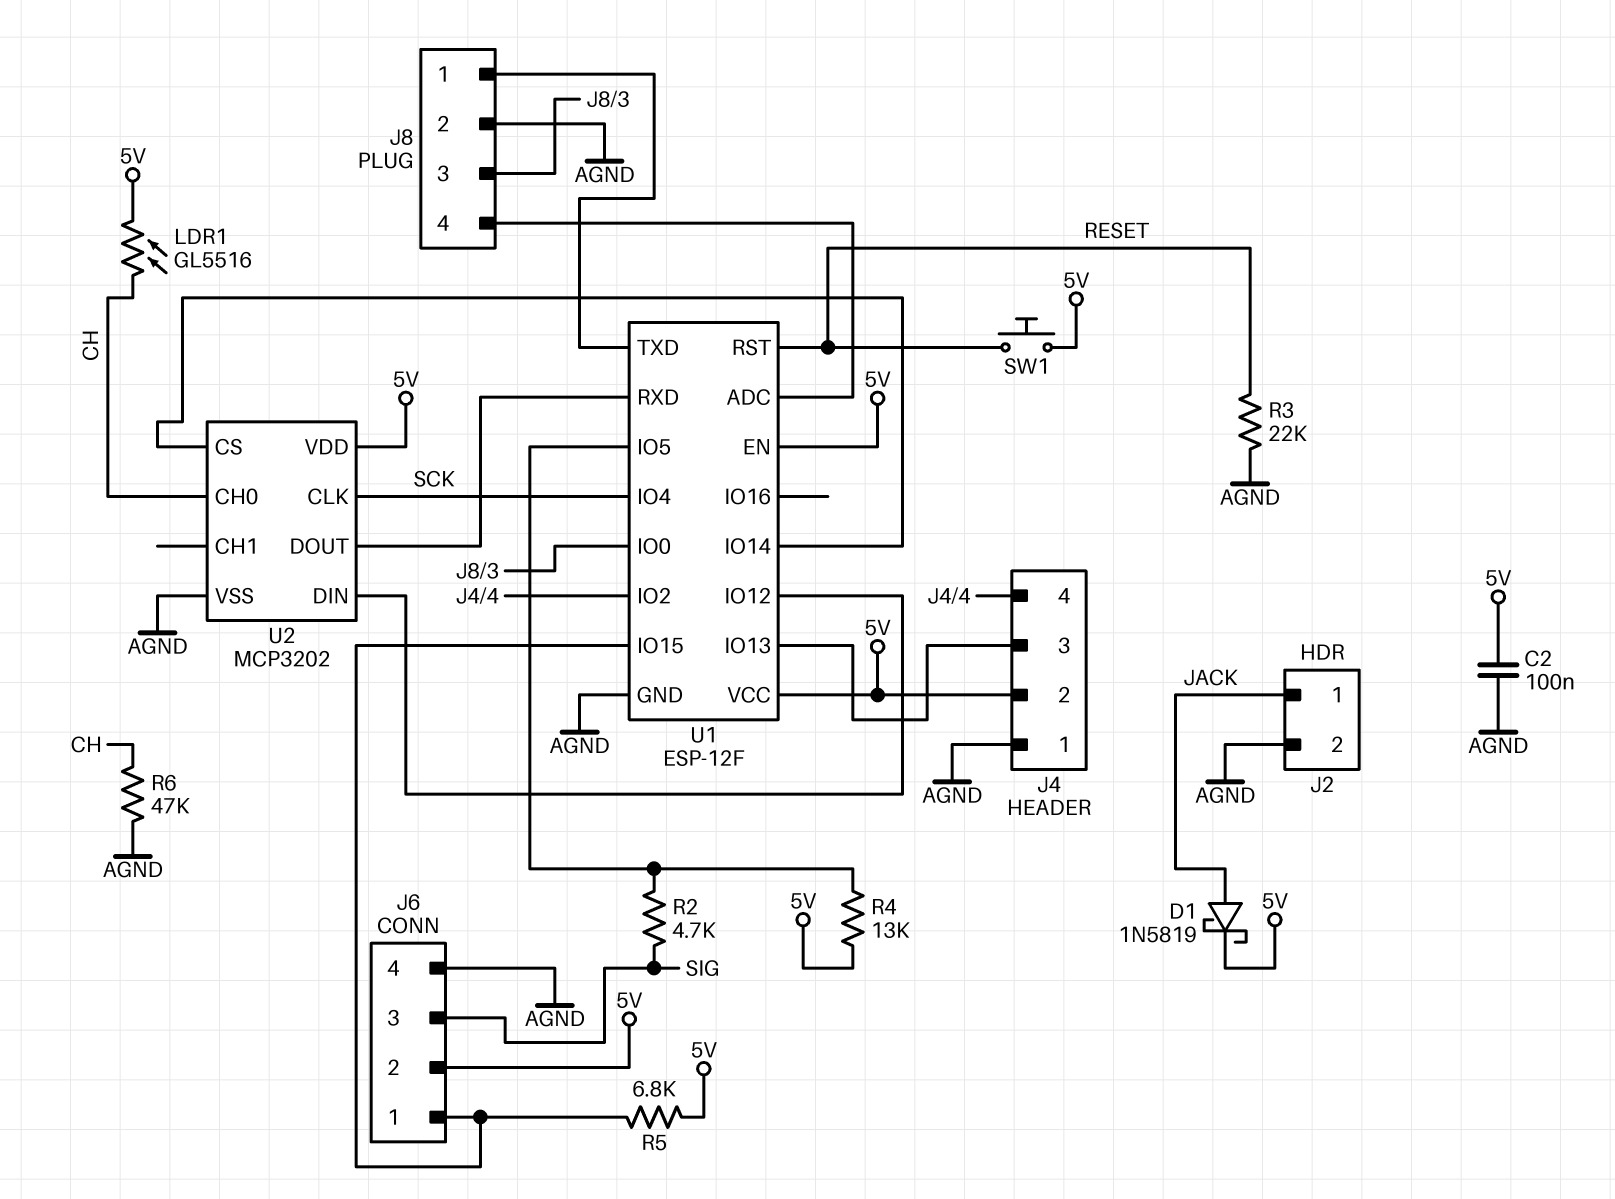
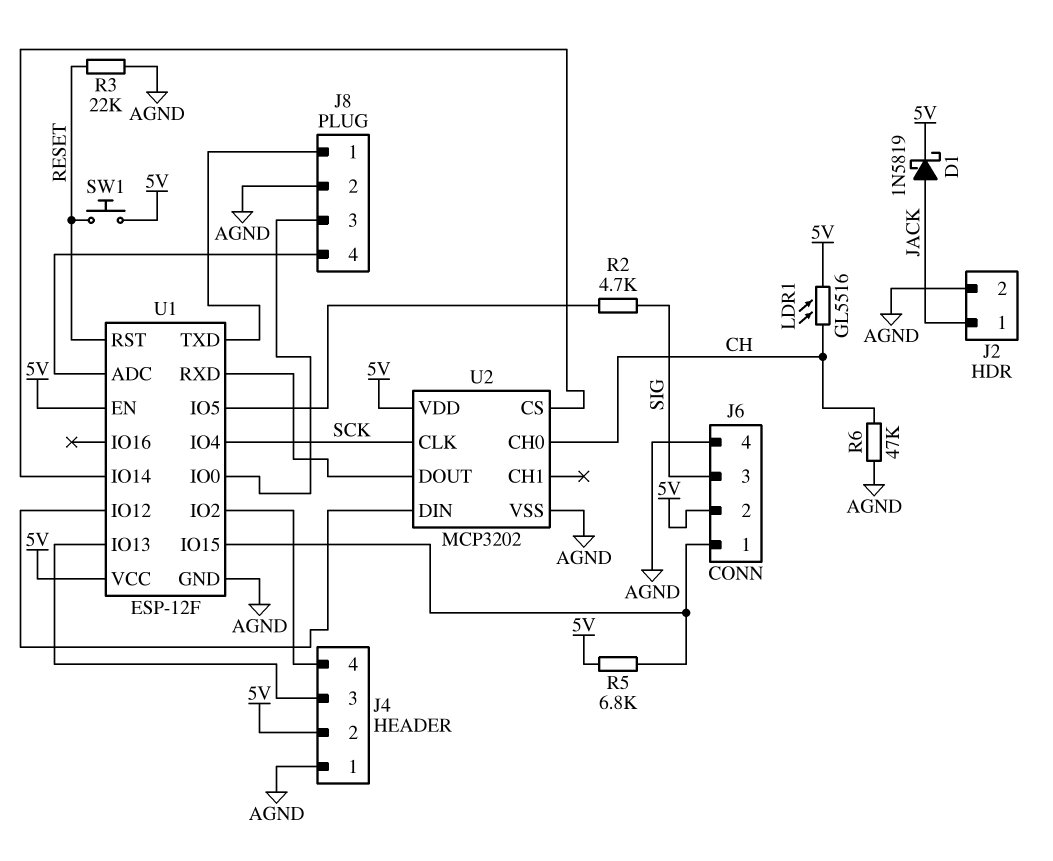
C2: 100nF (5V, AGND) -> none
R4: 13k (5V, U1/IO5) -> none

